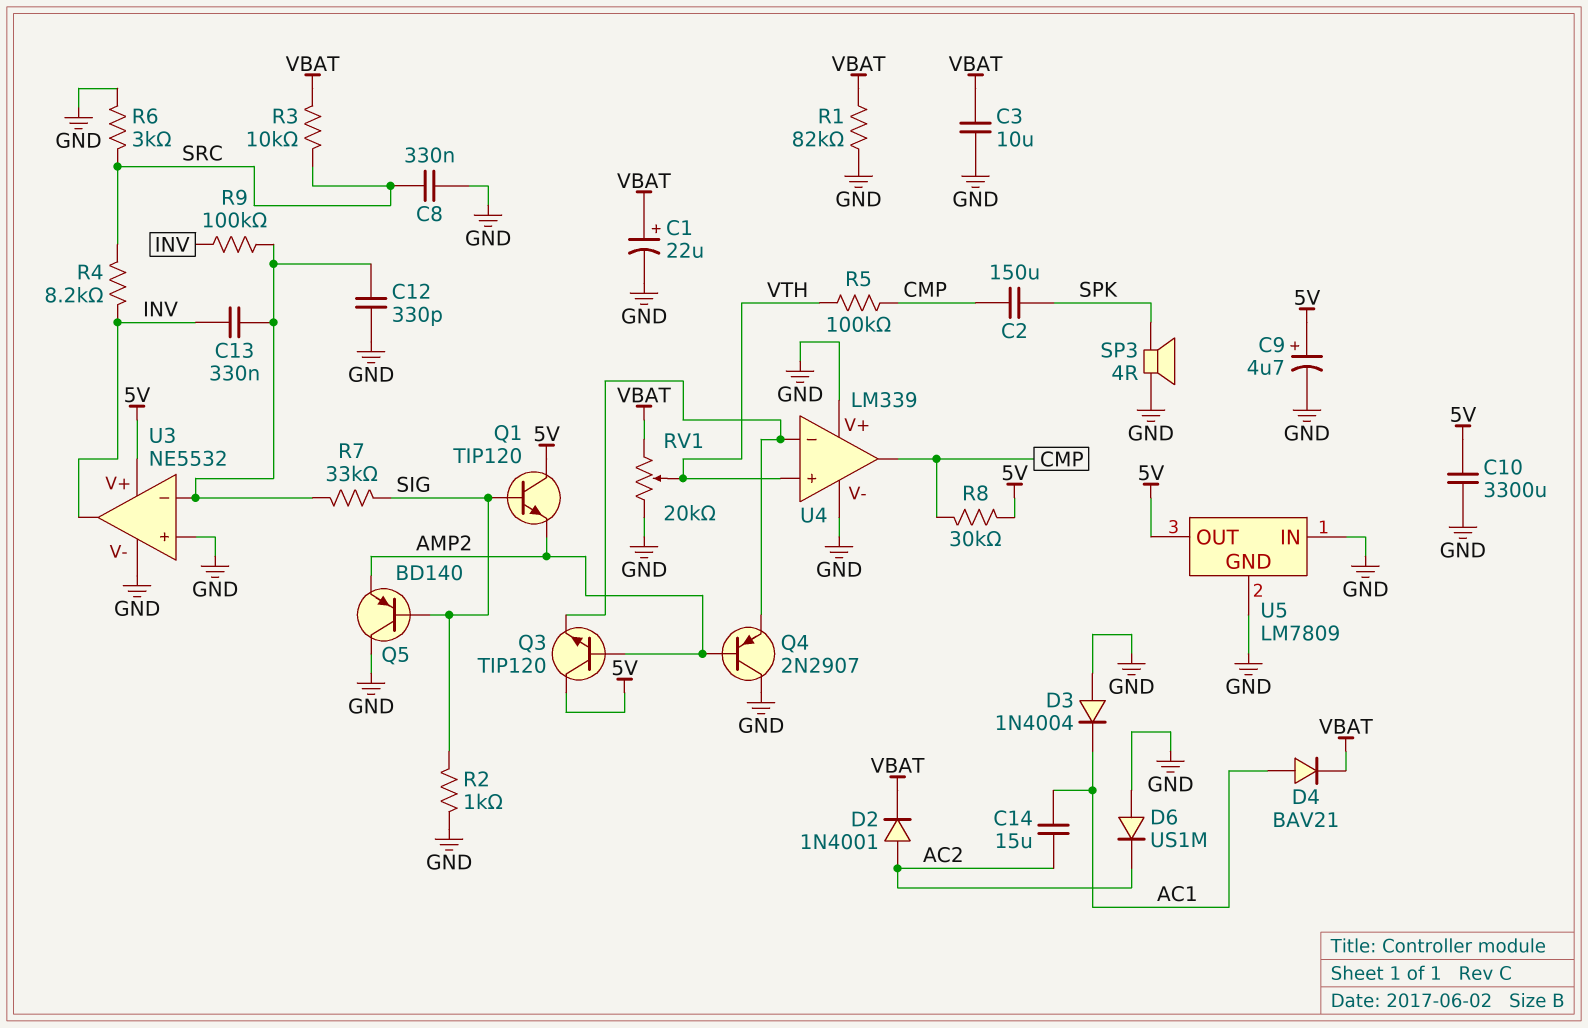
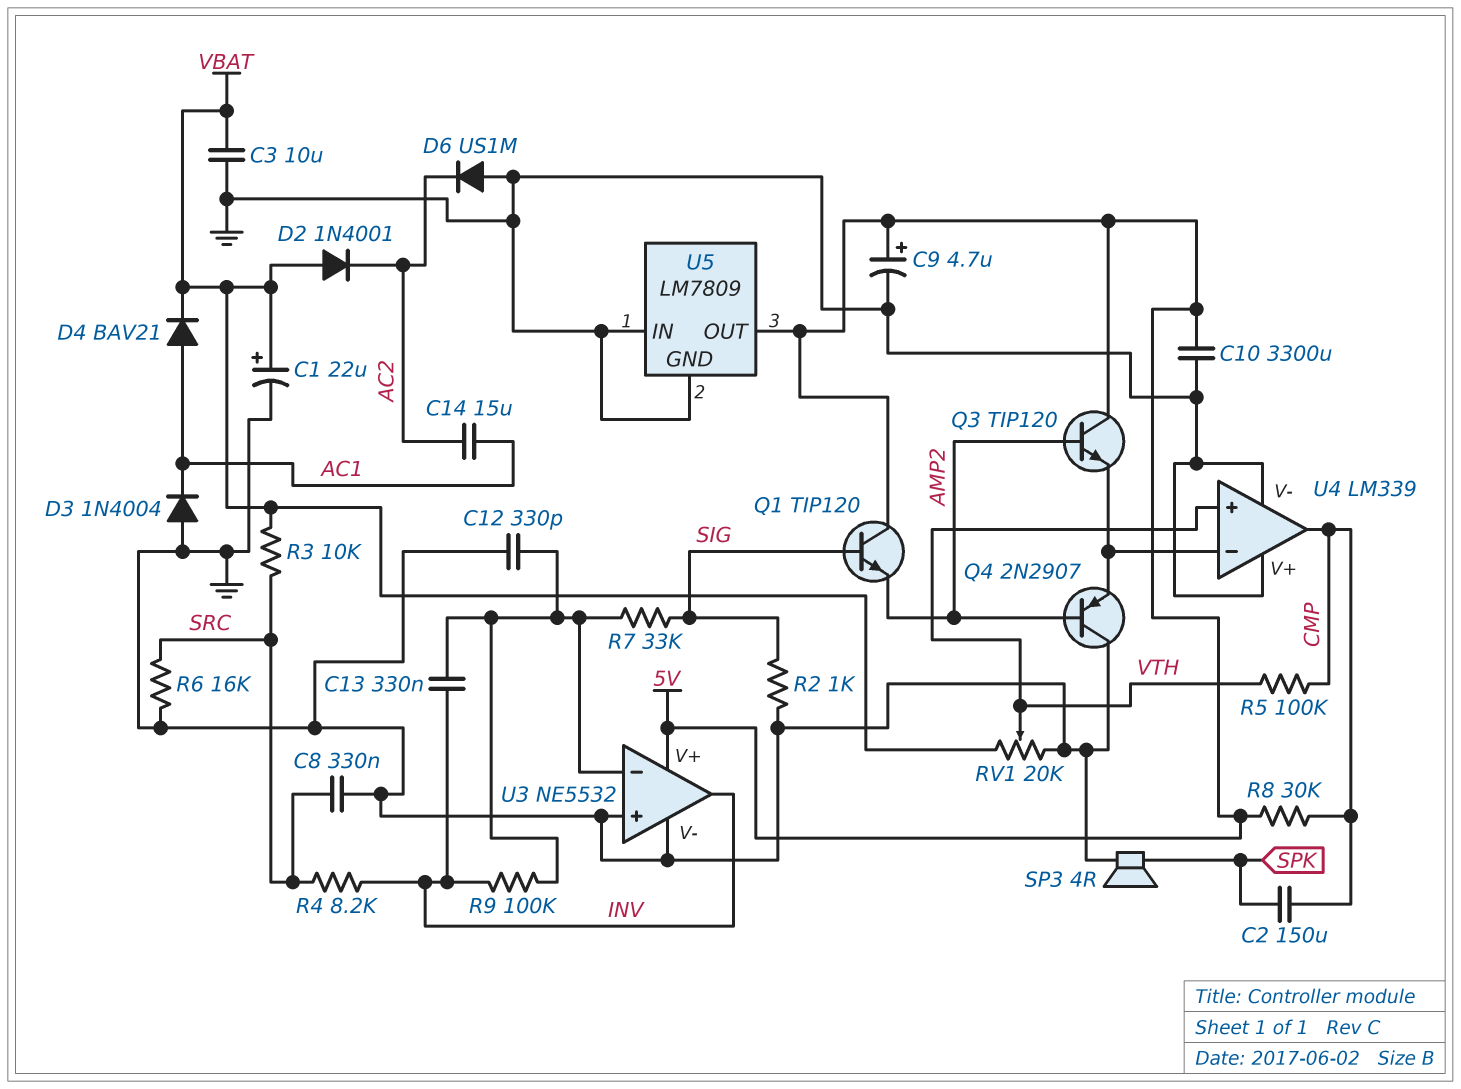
D2: diode 1N4001 (A AC2, K VBAT) -> diode 1N4001 (A VBAT, K AC2)
Q5: PNP BD140 (B SIG, C GND, E AMP2) -> none
R1: 82k (GND, VBAT) -> none
R6: 3k (GND, SRC) -> 16k (GND, SRC)

